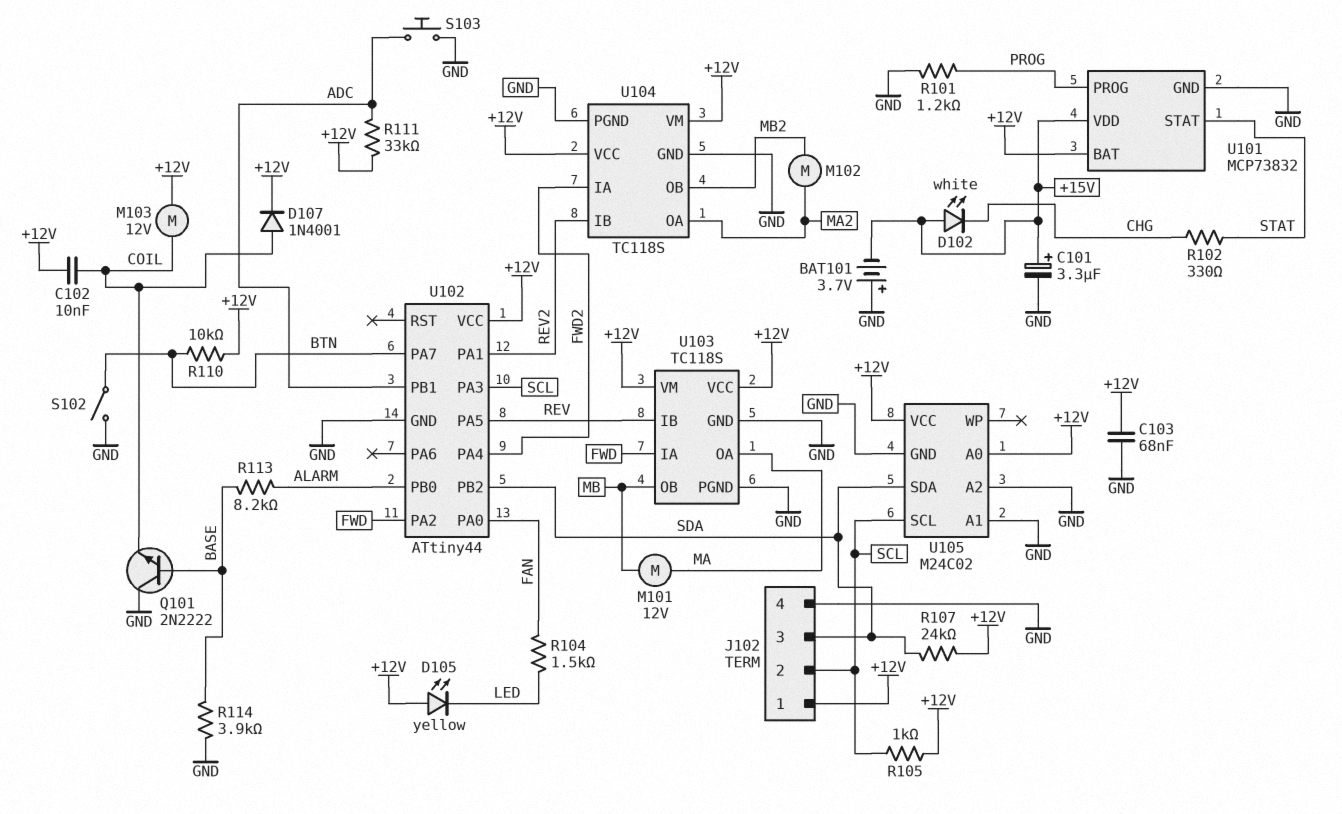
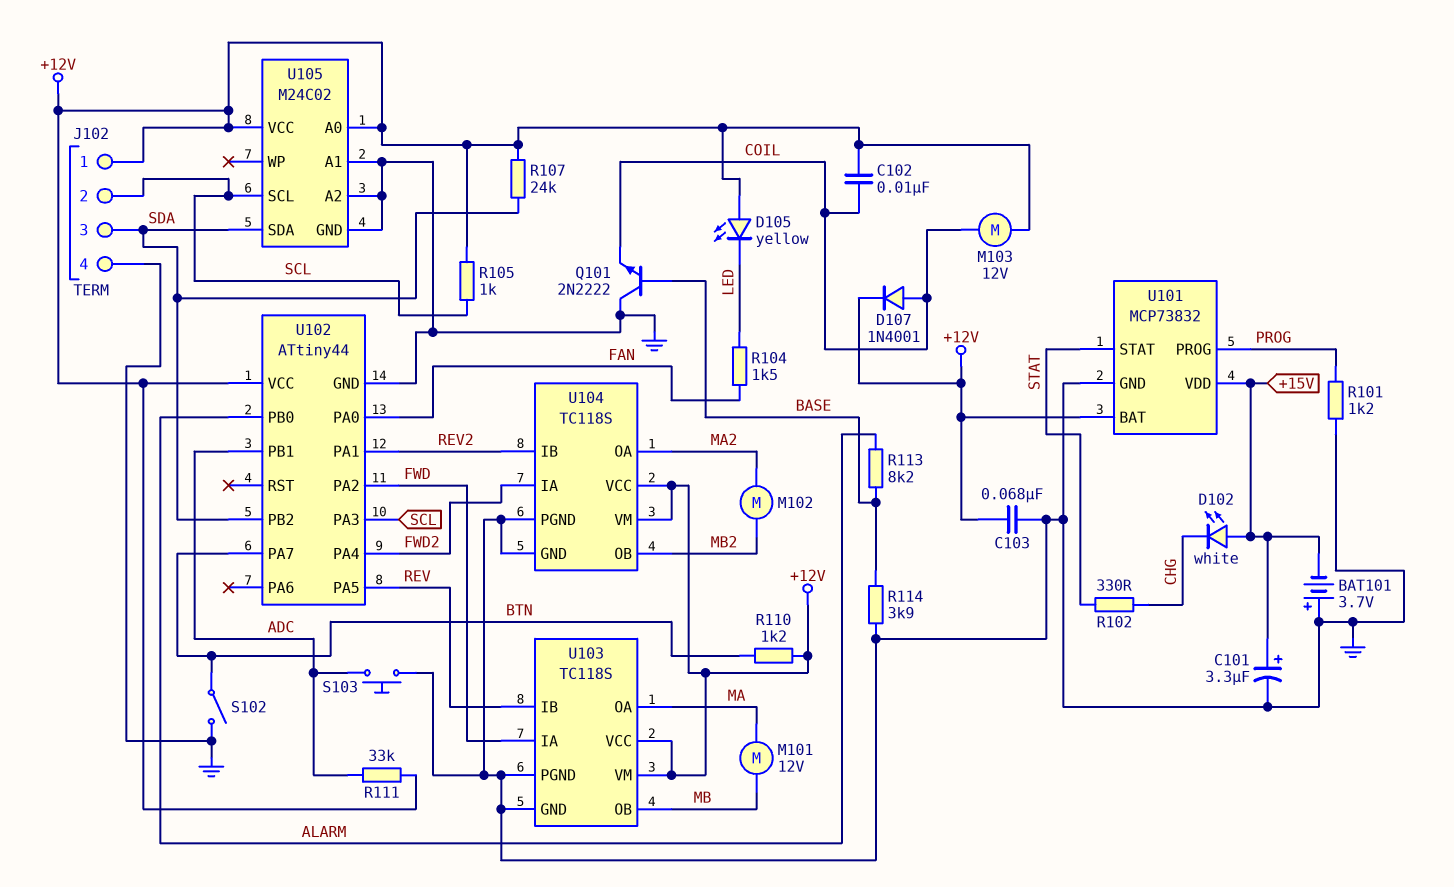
R110: 10k (+12V, BTN) -> 1.2k (+12V, BTN)

